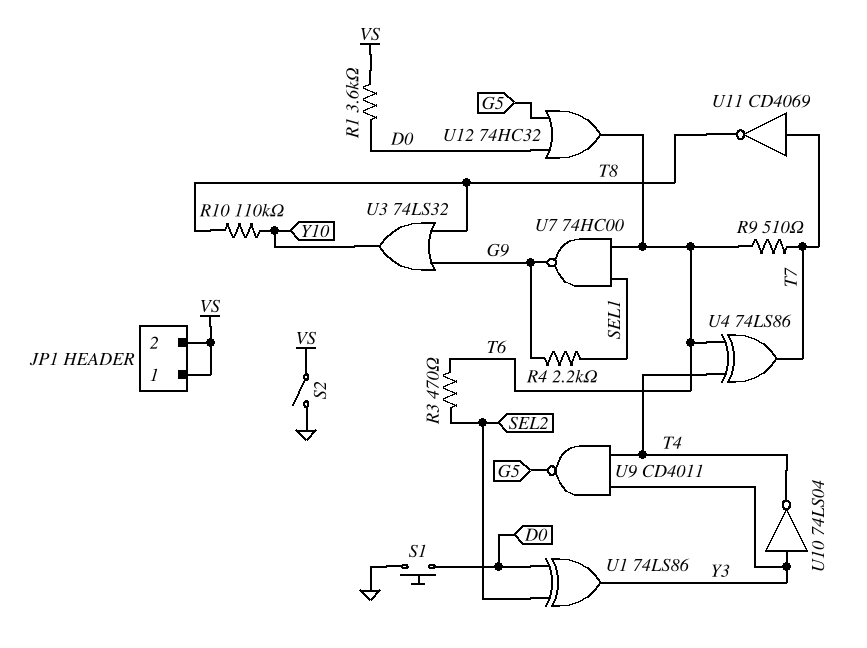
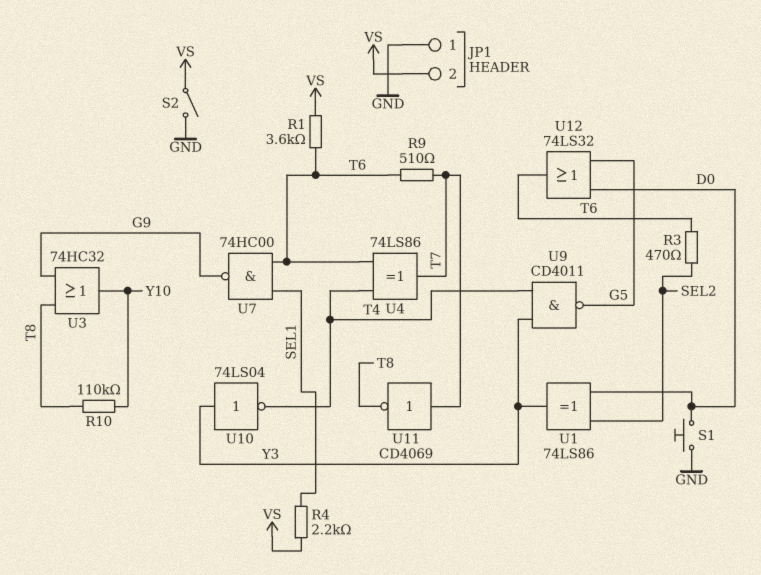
JP1 pin 1: VS -> GND
R1: 3.6k (D0, VS) -> 3.6k (T6, VS)
R4: 2.2k (G9, SEL1) -> 2.2k (SEL1, VS)
U3: OR 74LS32 (in G9, in T8, out Y10) -> OR 74HC32 (in G9, in T8, out Y10)
U12: OR 74HC32 (in D0, in G5, out T6) -> OR 74LS32 (in D0, in G5, out T6)

